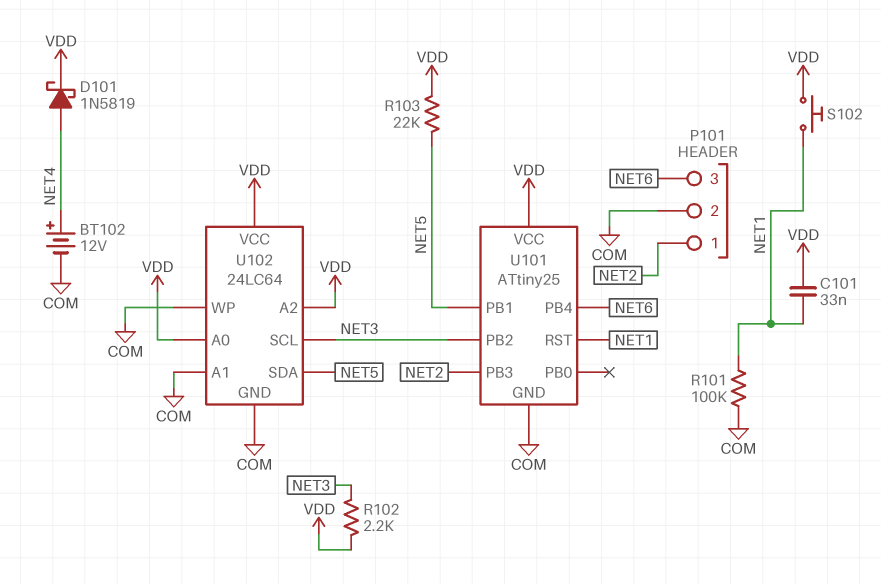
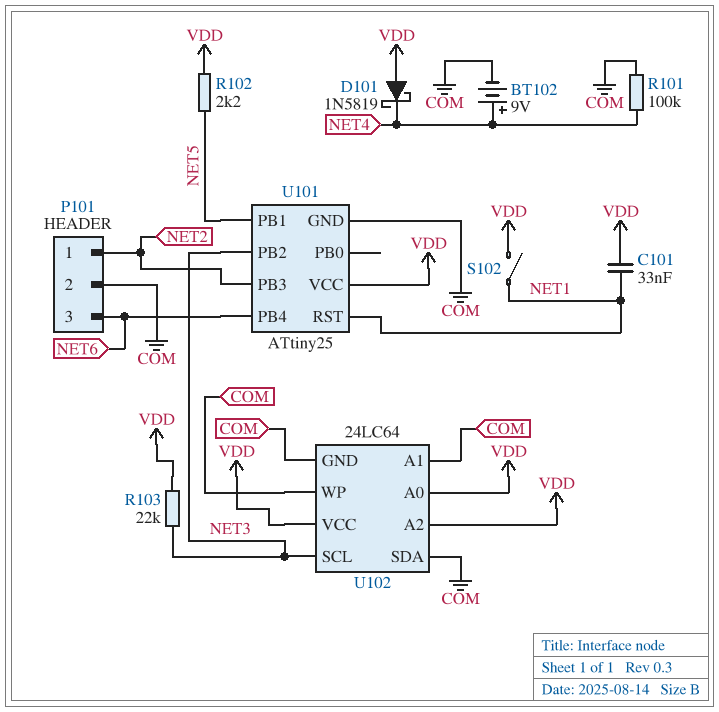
BT102: 12V (plus NET4, minus COM) -> 9V (plus NET4, minus COM)
D101: schottky 1N5819 (A NET4, K VDD) -> schottky 1N5819 (A VDD, K NET4)
R101: 100k (COM, NET1) -> 100k (COM, NET4)
R102: 2.2k (NET3, VDD) -> 2.2k (NET5, VDD)
R103: 22k (NET5, VDD) -> 22k (NET3, VDD)
S102: button (NET1, VDD) -> switch (NET1, VDD)
U102 pin SDA: NET5 -> COM

